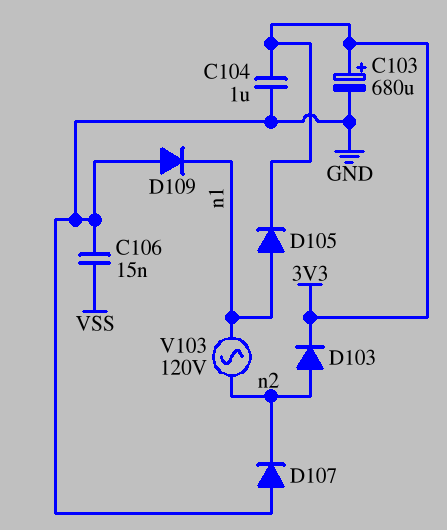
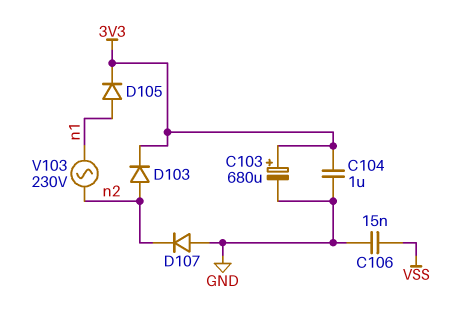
D109: diode (A GND, K n1) -> none
V103: AC 120V (n1, n2) -> AC 230V (n1, n2)

